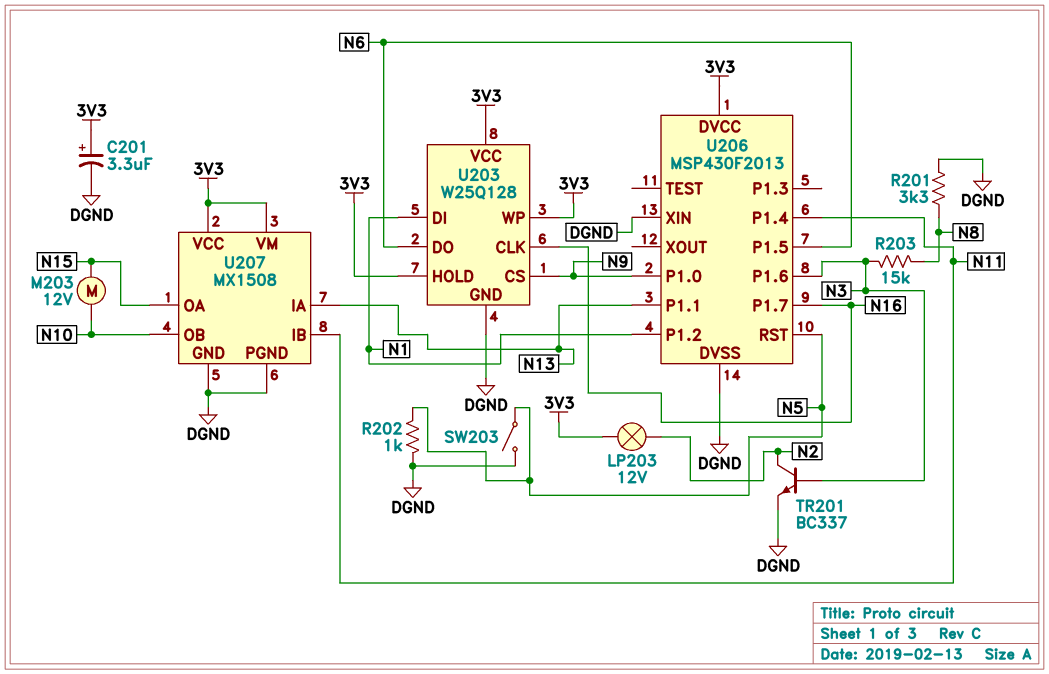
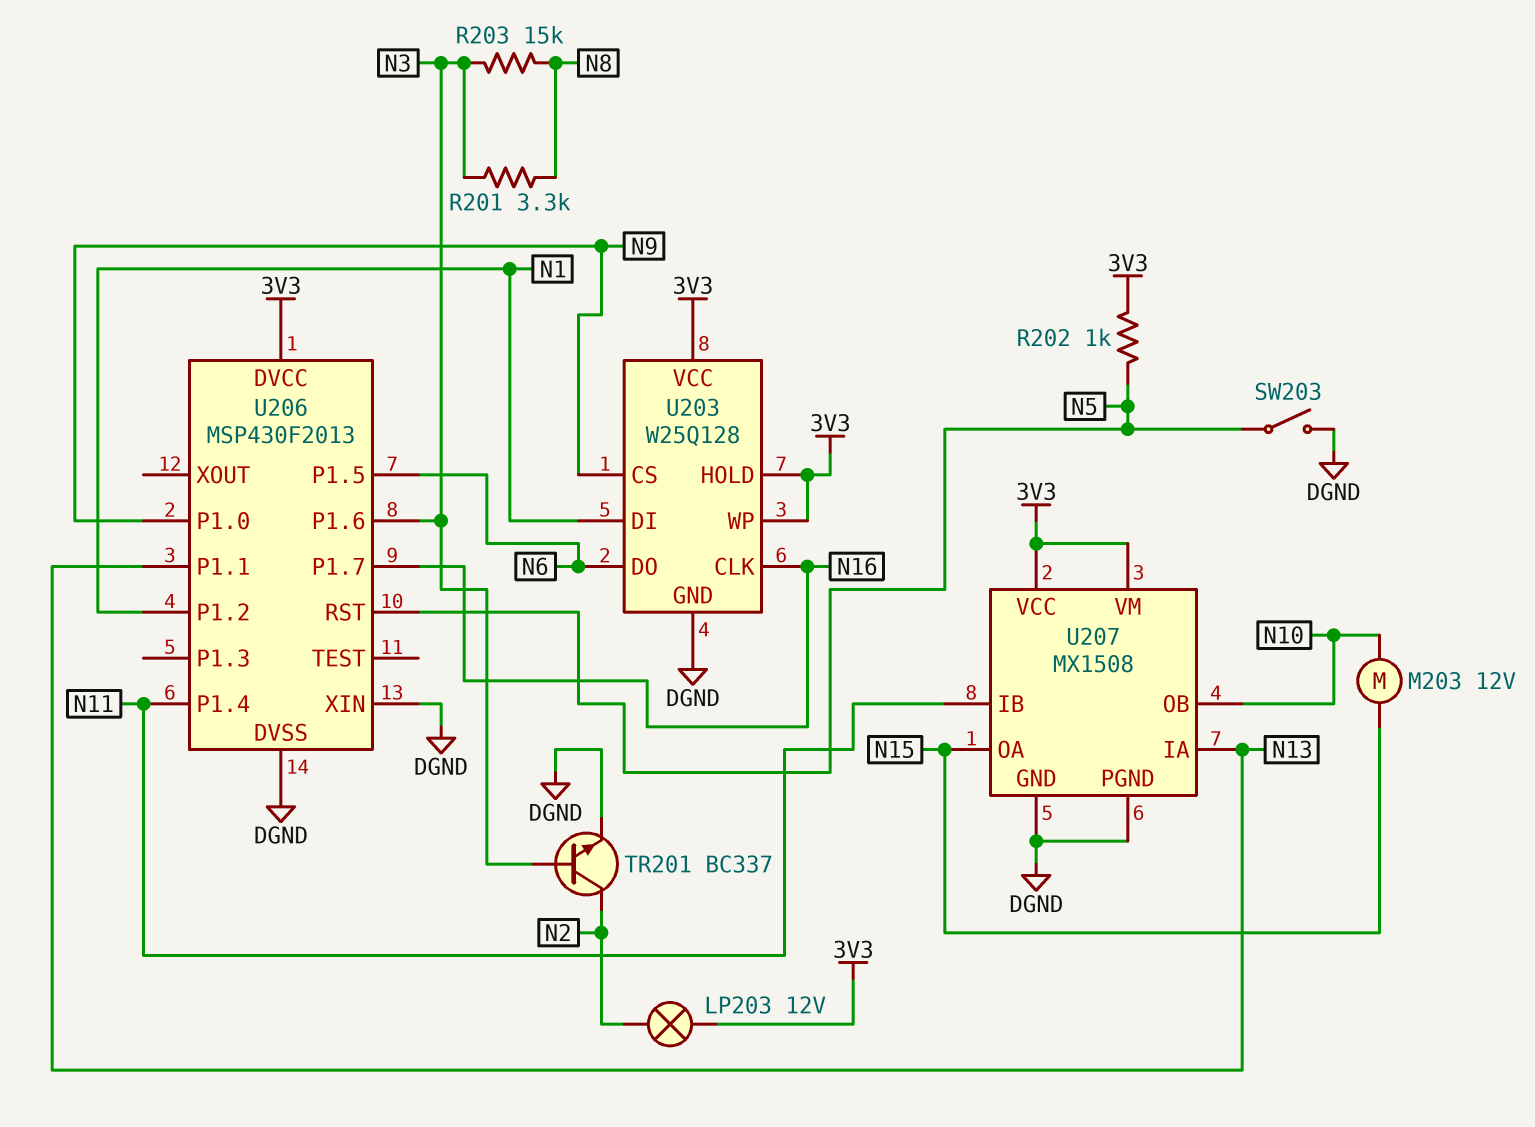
C201: 3.3uF (plus 3V3, minus DGND) -> none
R201: 3.3k (DGND, N8) -> 3.3k (N3, N8)
R202: 1k (DGND, N5) -> 1k (3V3, N5)

